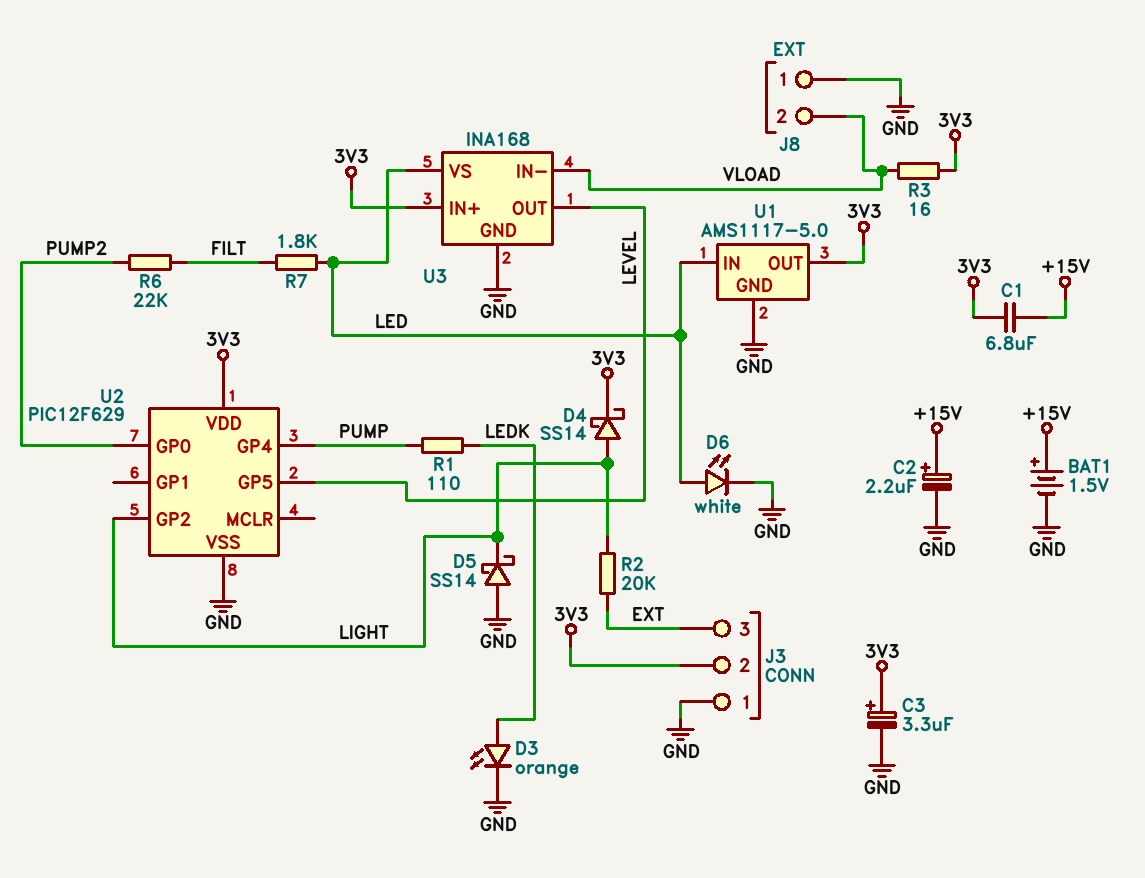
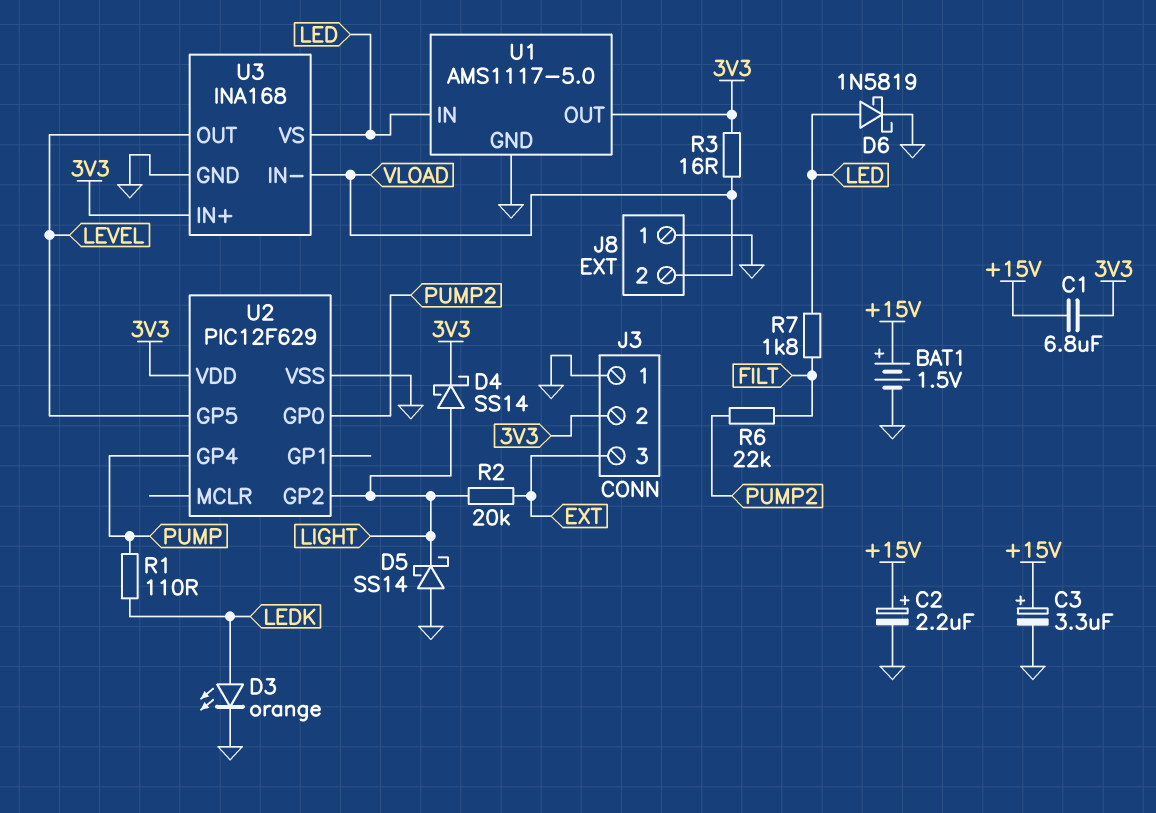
C3: 3.3uF (plus 3V3, minus GND) -> 3.3uF (plus +15V, minus GND)
D6: LED white (A LED, K GND) -> schottky 1N5819 (A LED, K GND)

